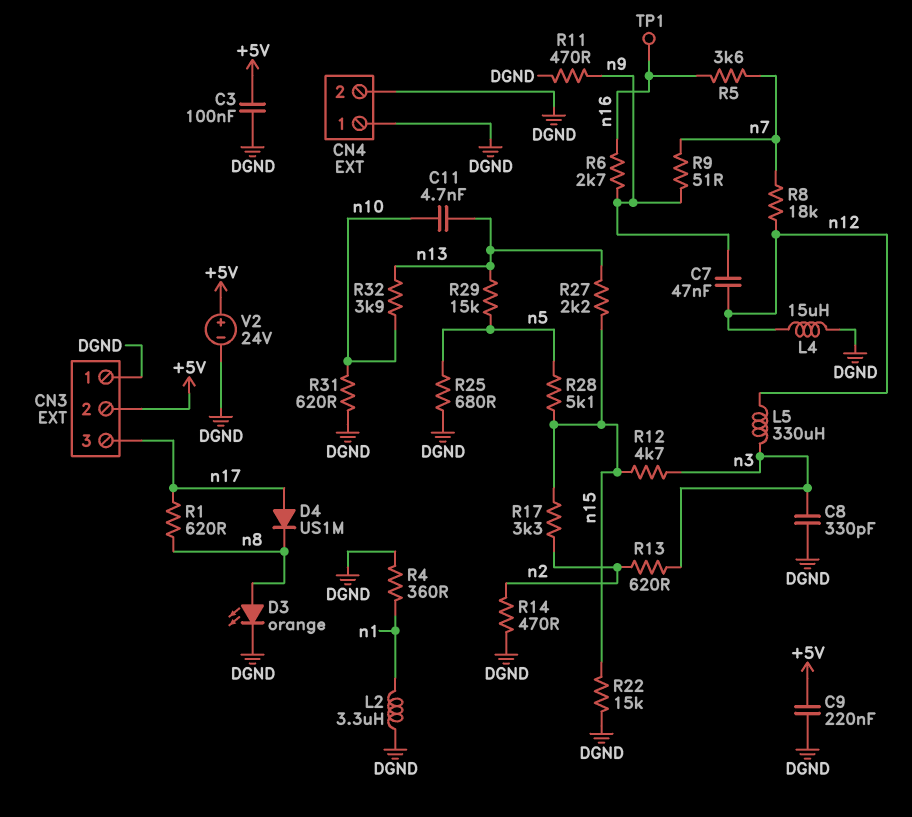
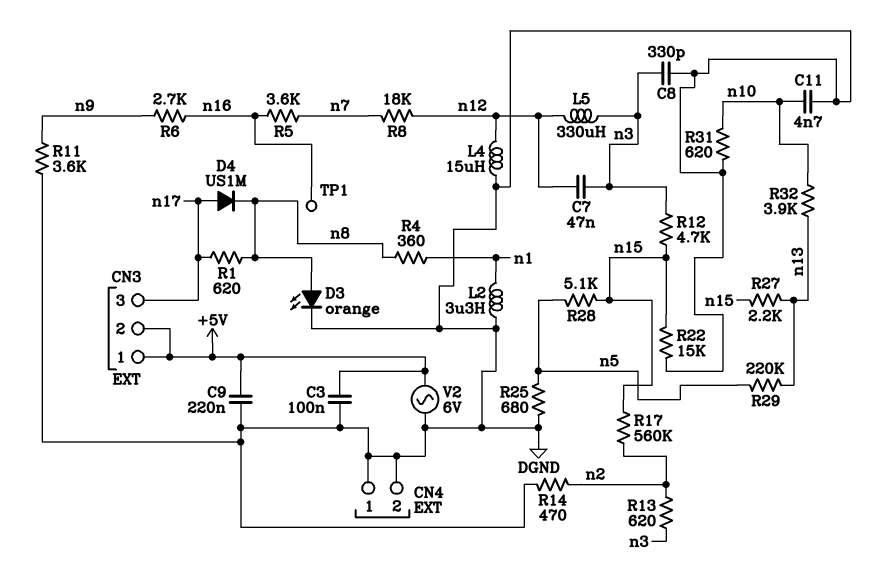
C7: 47nF (n9, n12) -> 47nF (n3, n12)
C11: 4.7nF (n10, n13) -> 4.7nF (DGND, n10)
CN3 pin 1: DGND -> +5V
R4: 360 (DGND, n1) -> 360 (n1, n8)
R9: 51 (n7, n9) -> none
R11: 470 (DGND, n9) -> 3.6k (DGND, n9)
R17: 3.3k (n2, n15) -> 560k (n2, n15)
R29: 15k (n5, n13) -> 220k (n5, n13)
V2: 24V (plus +5V, minus DGND) -> AC 6V (+5V, DGND)

